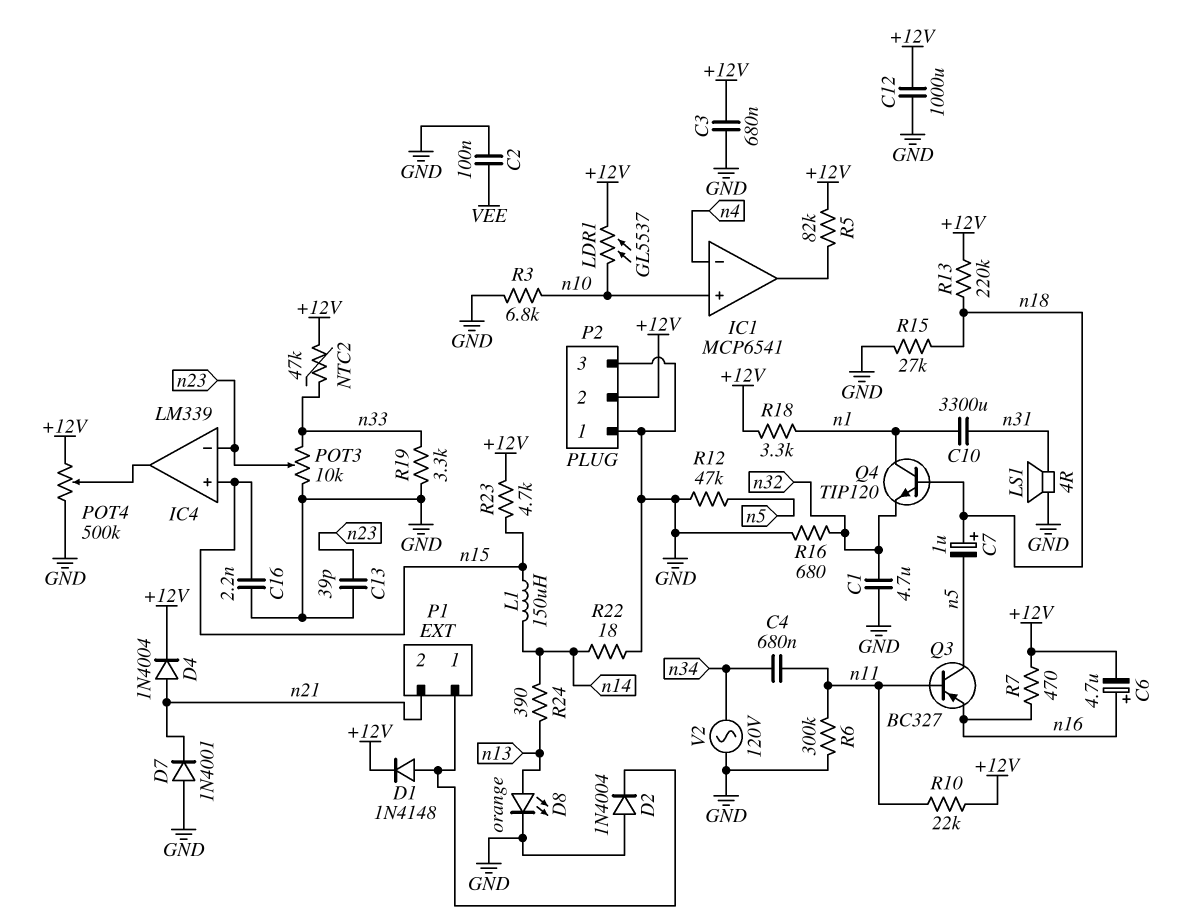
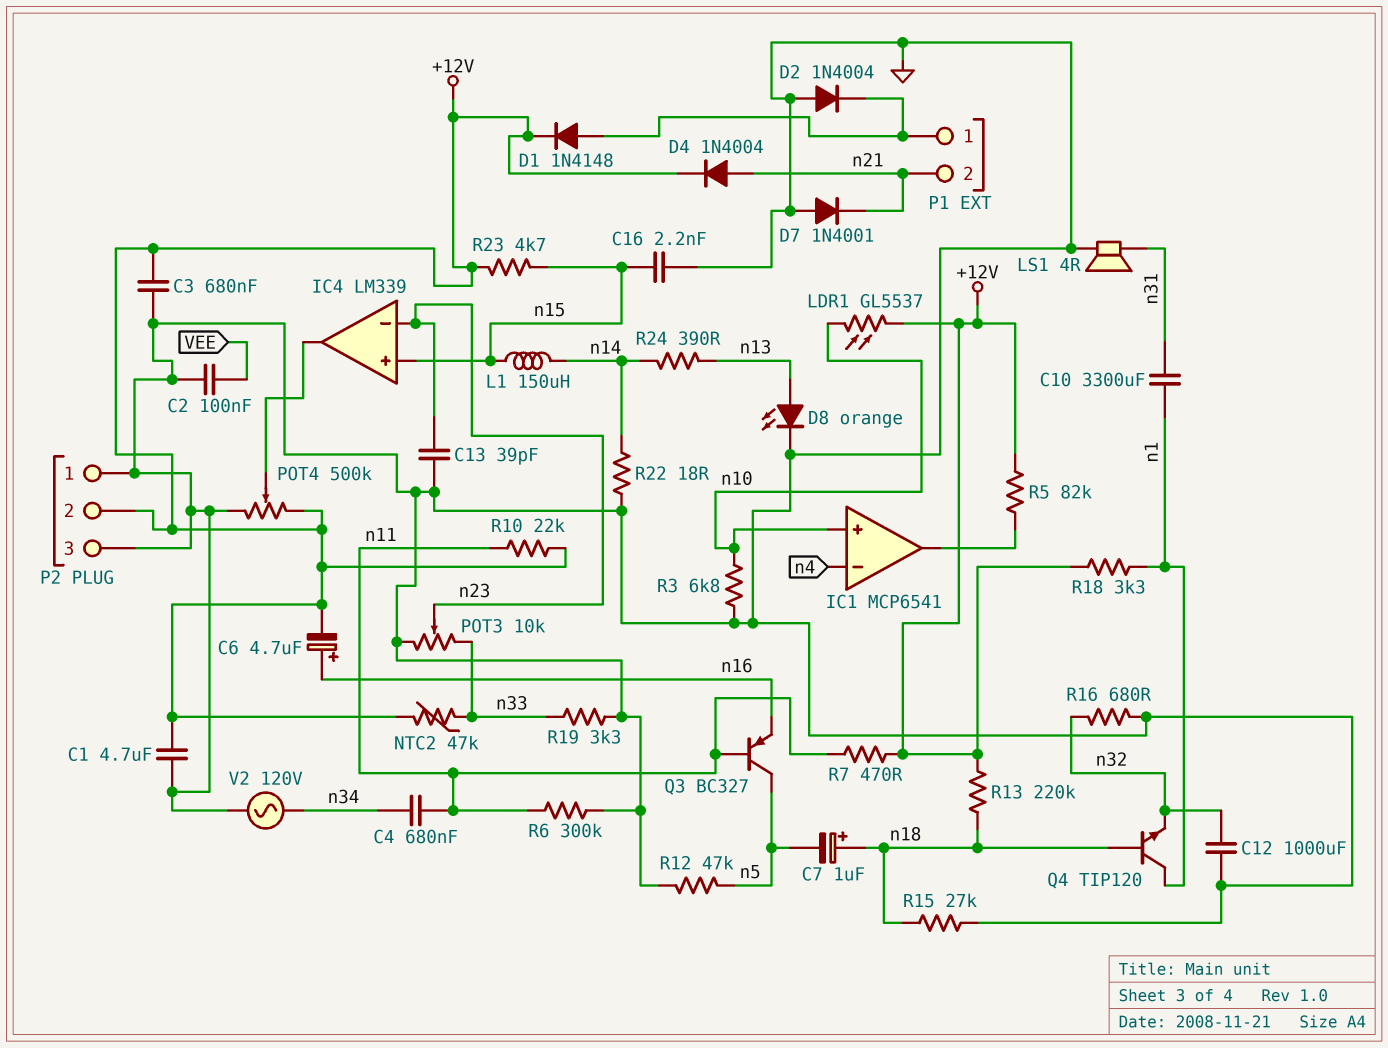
C1: 4.7uF (GND, n32) -> 4.7uF (+12V, GND)
C12: 1000uF (+12V, GND) -> 1000uF (GND, n32)
R7: 470 (+12V, n16) -> 470 (+12V, n11)

